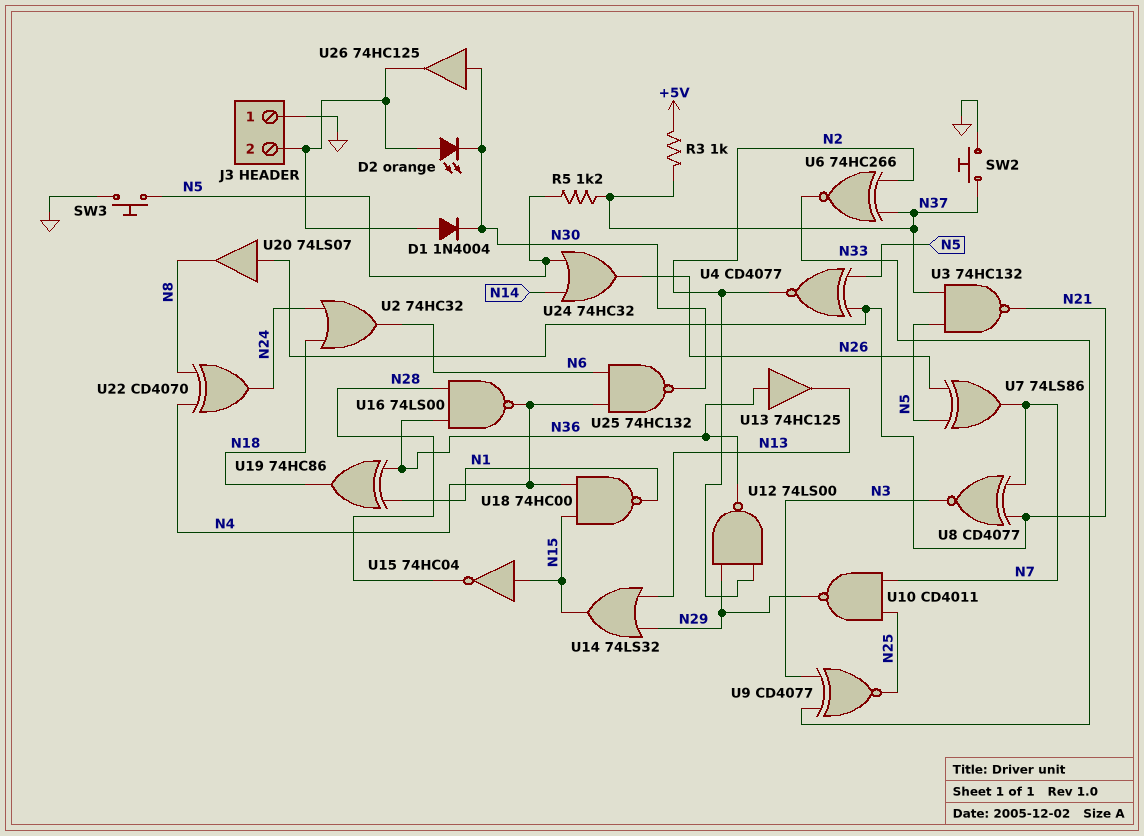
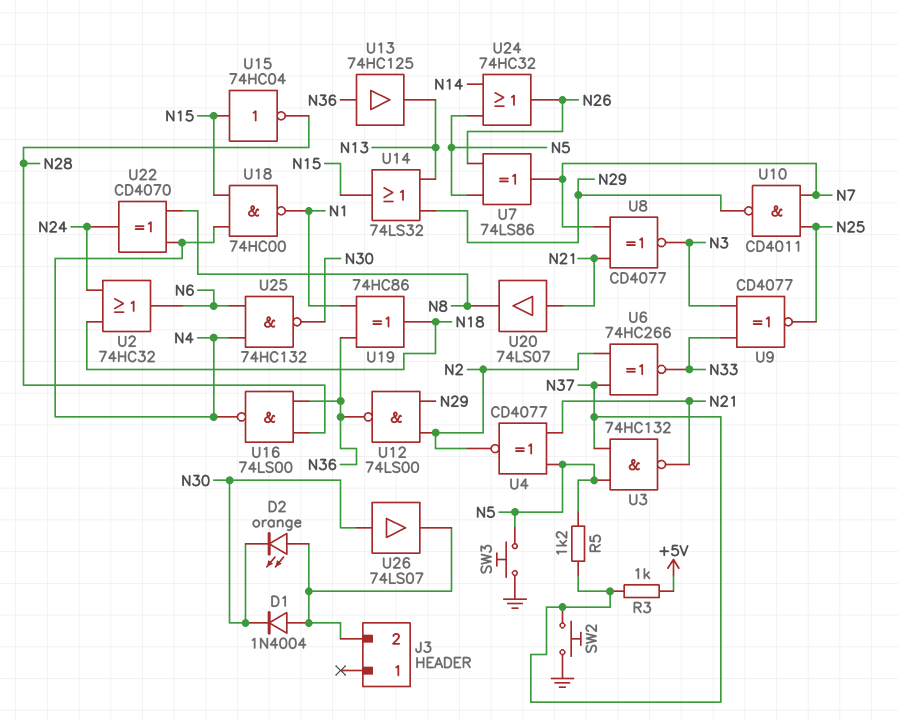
J3 pin 1: GND -> none
U26: buffer 74HC125 (in N30, out J3/2) -> buffer 74LS07 (in N30, out J3/2)

